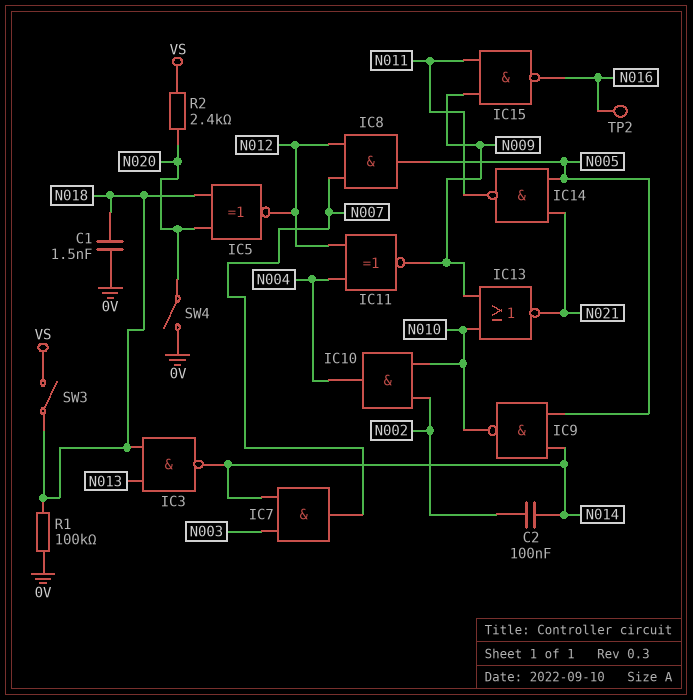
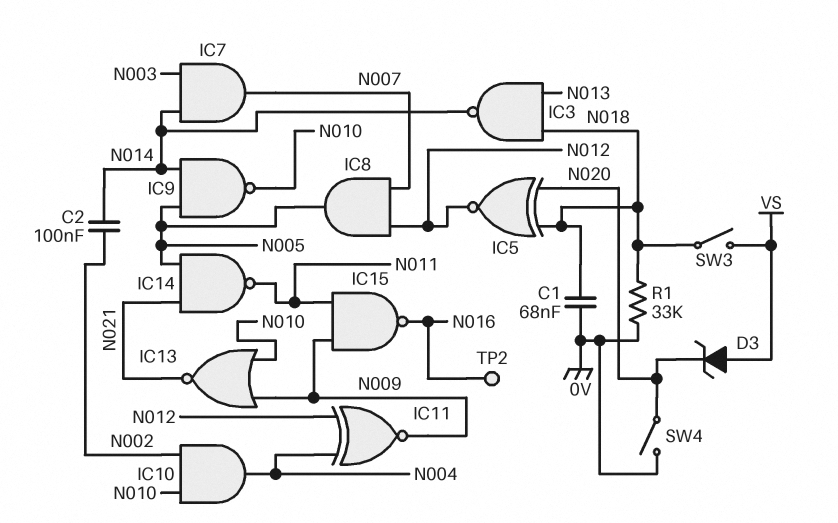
C1: 1.5nF (0V, N018) -> 68nF (0V, N018)
D3: none -> zener (A VS, K N020)
R1: 100k (0V, N018) -> 33k (0V, N018)
R2: 2.4k (N020, VS) -> none

